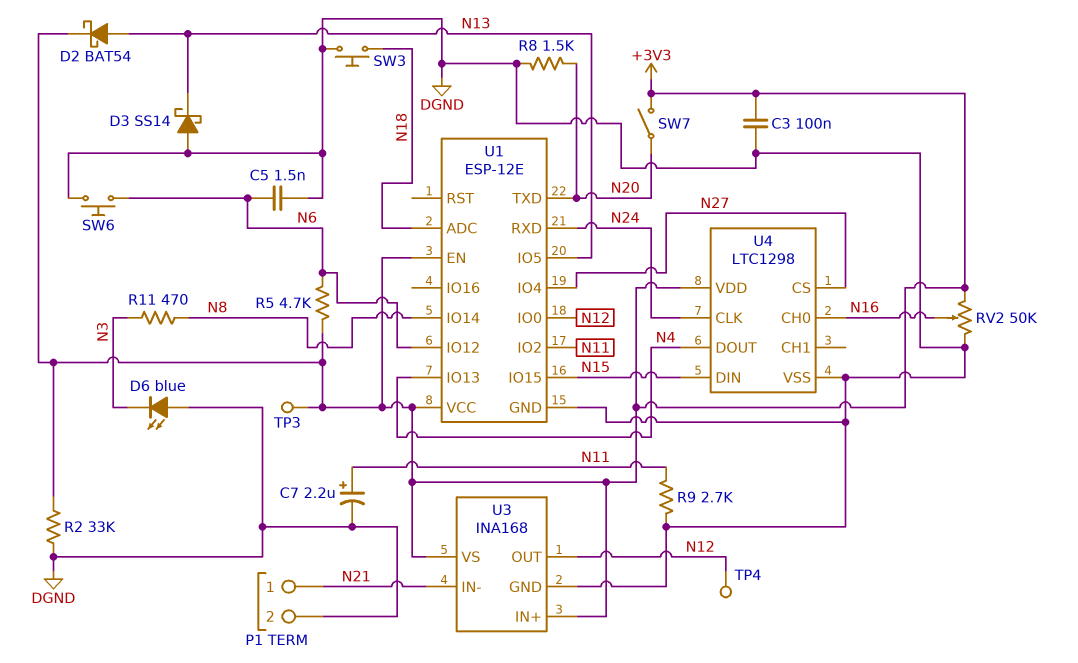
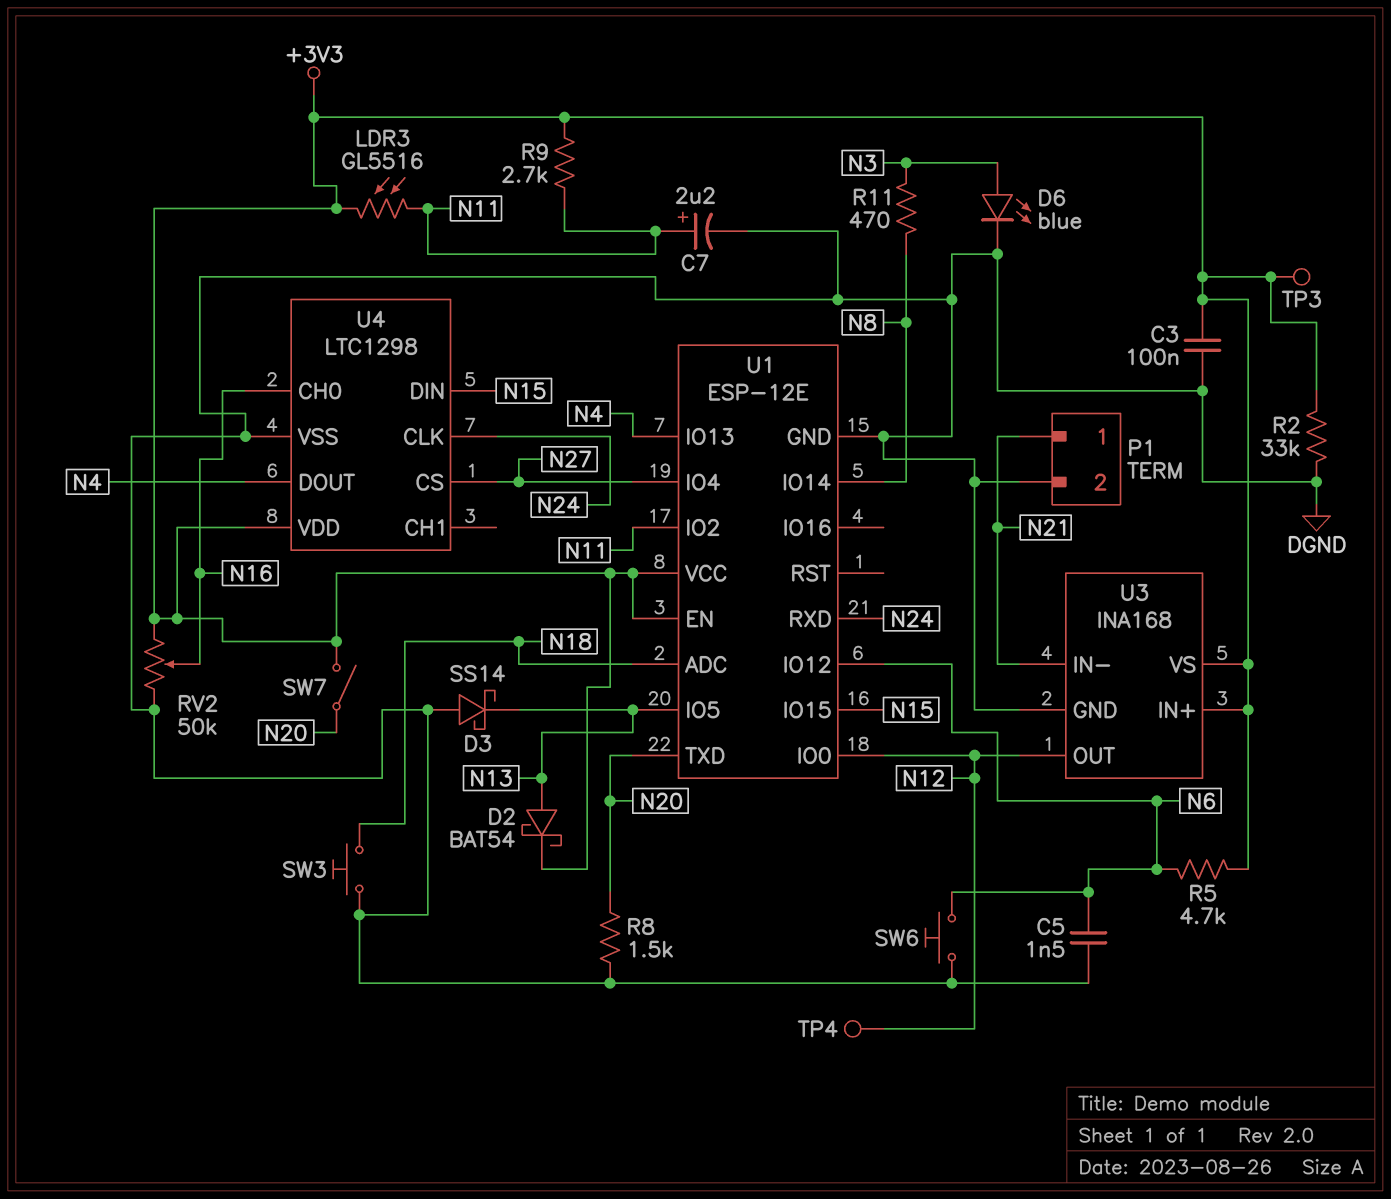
D6: LED blue (A DGND, K N3) -> LED blue (A N3, K DGND)
LDR3: none -> GL5516 (+3V3, N11)
R9: 2.7k (DGND, N11) -> 2.7k (+3V3, N11)

